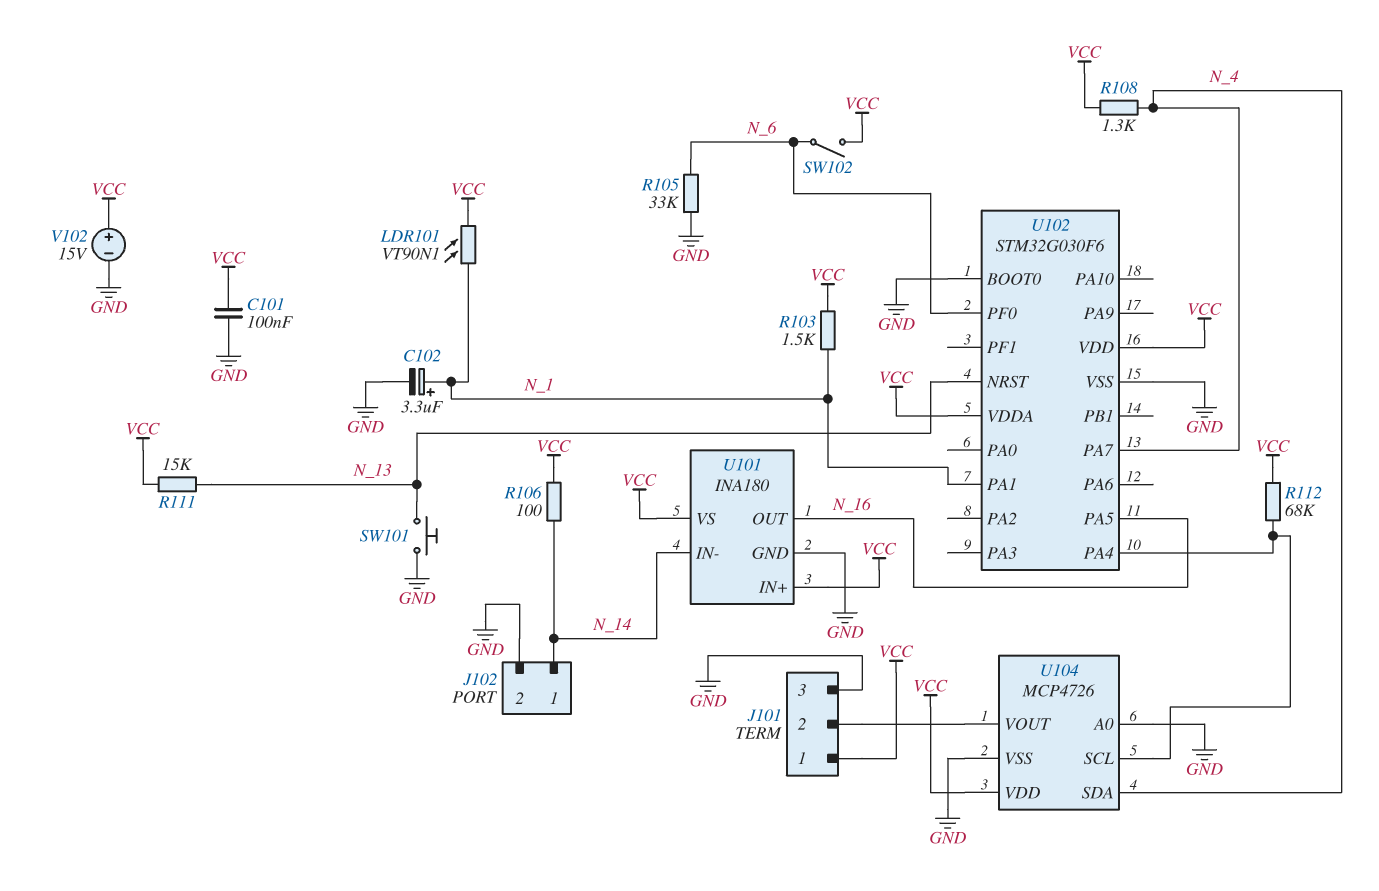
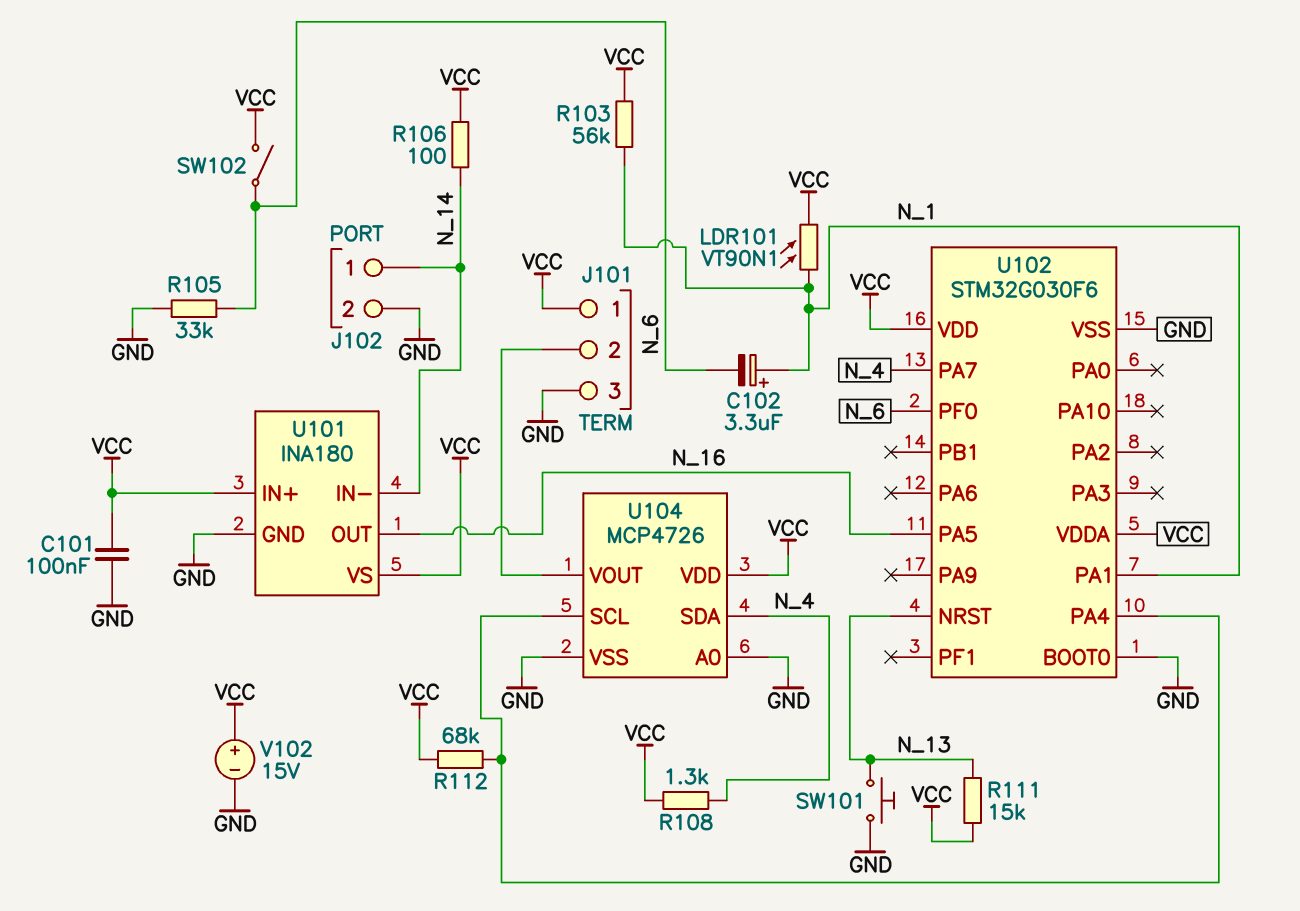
C102: 3.3uF (plus N_1, minus GND) -> 3.3uF (plus N_1, minus N_6)
R103: 1.5k (N_1, VCC) -> 56k (N_1, VCC)

